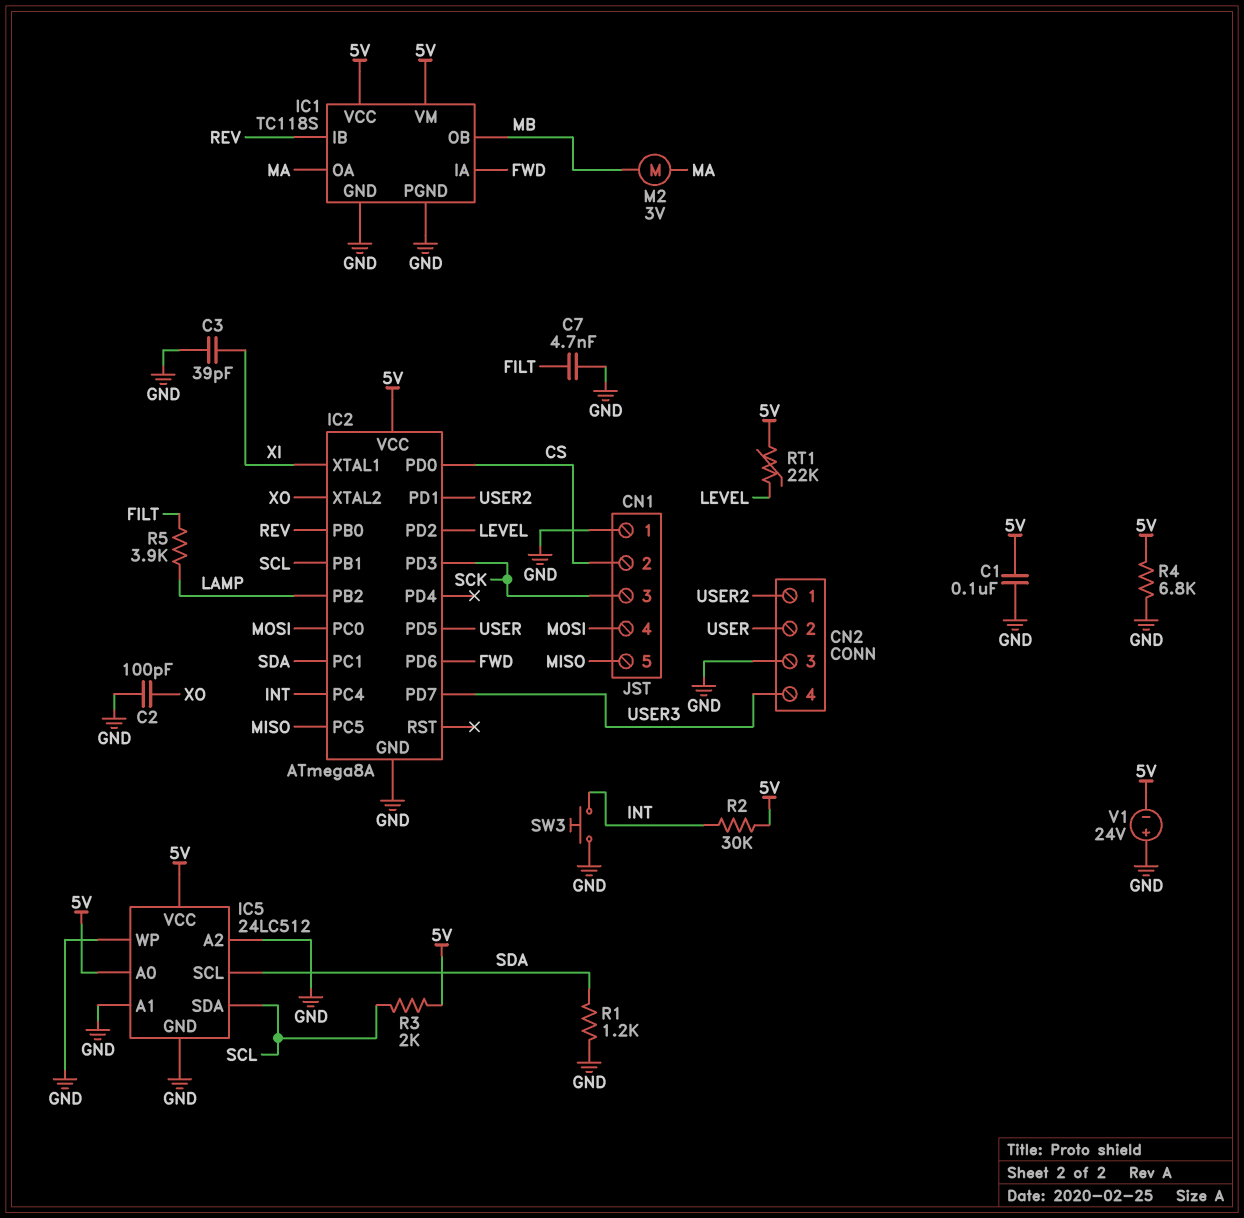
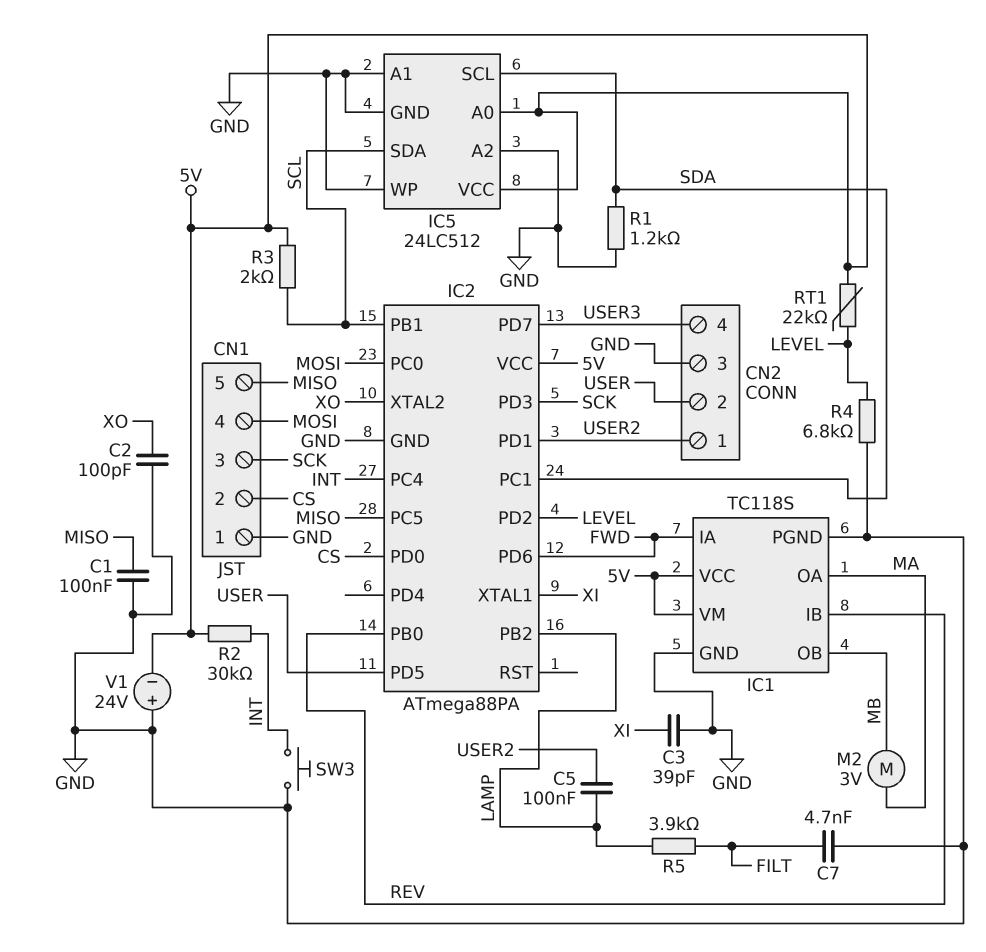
C1: 100nF (5V, GND) -> 100nF (GND, MISO)
C5: none -> 100nF (LAMP, USER2)
IC2: ATmega8A -> ATmega88PA
R4: 6.8k (5V, GND) -> 6.8k (GND, LEVEL)

